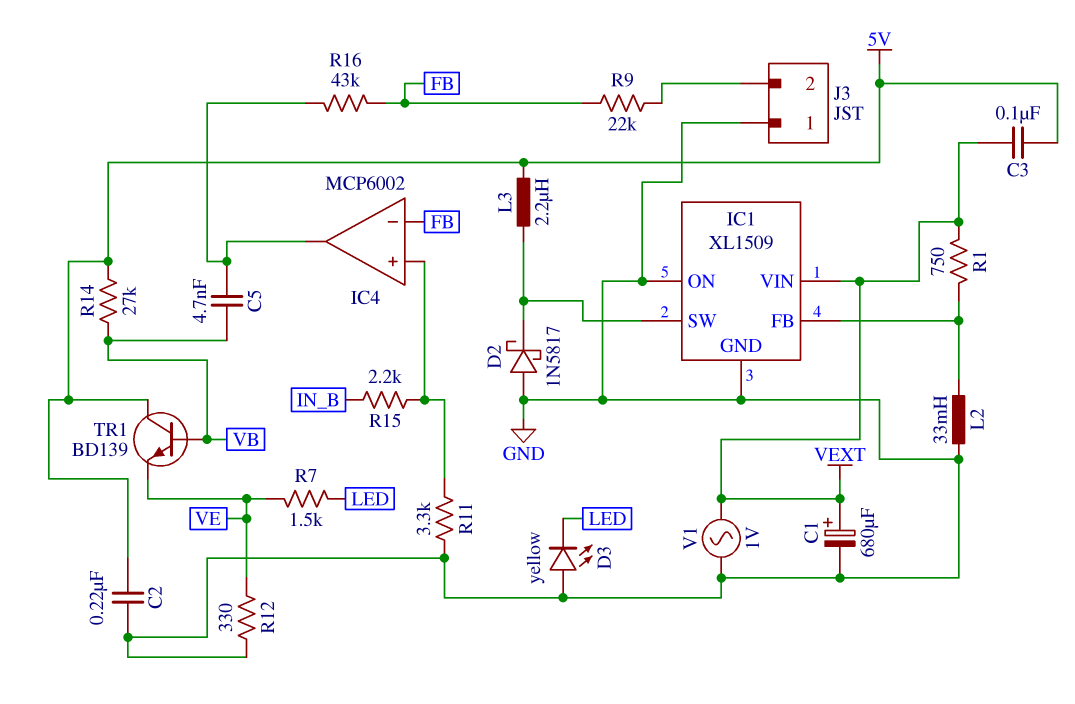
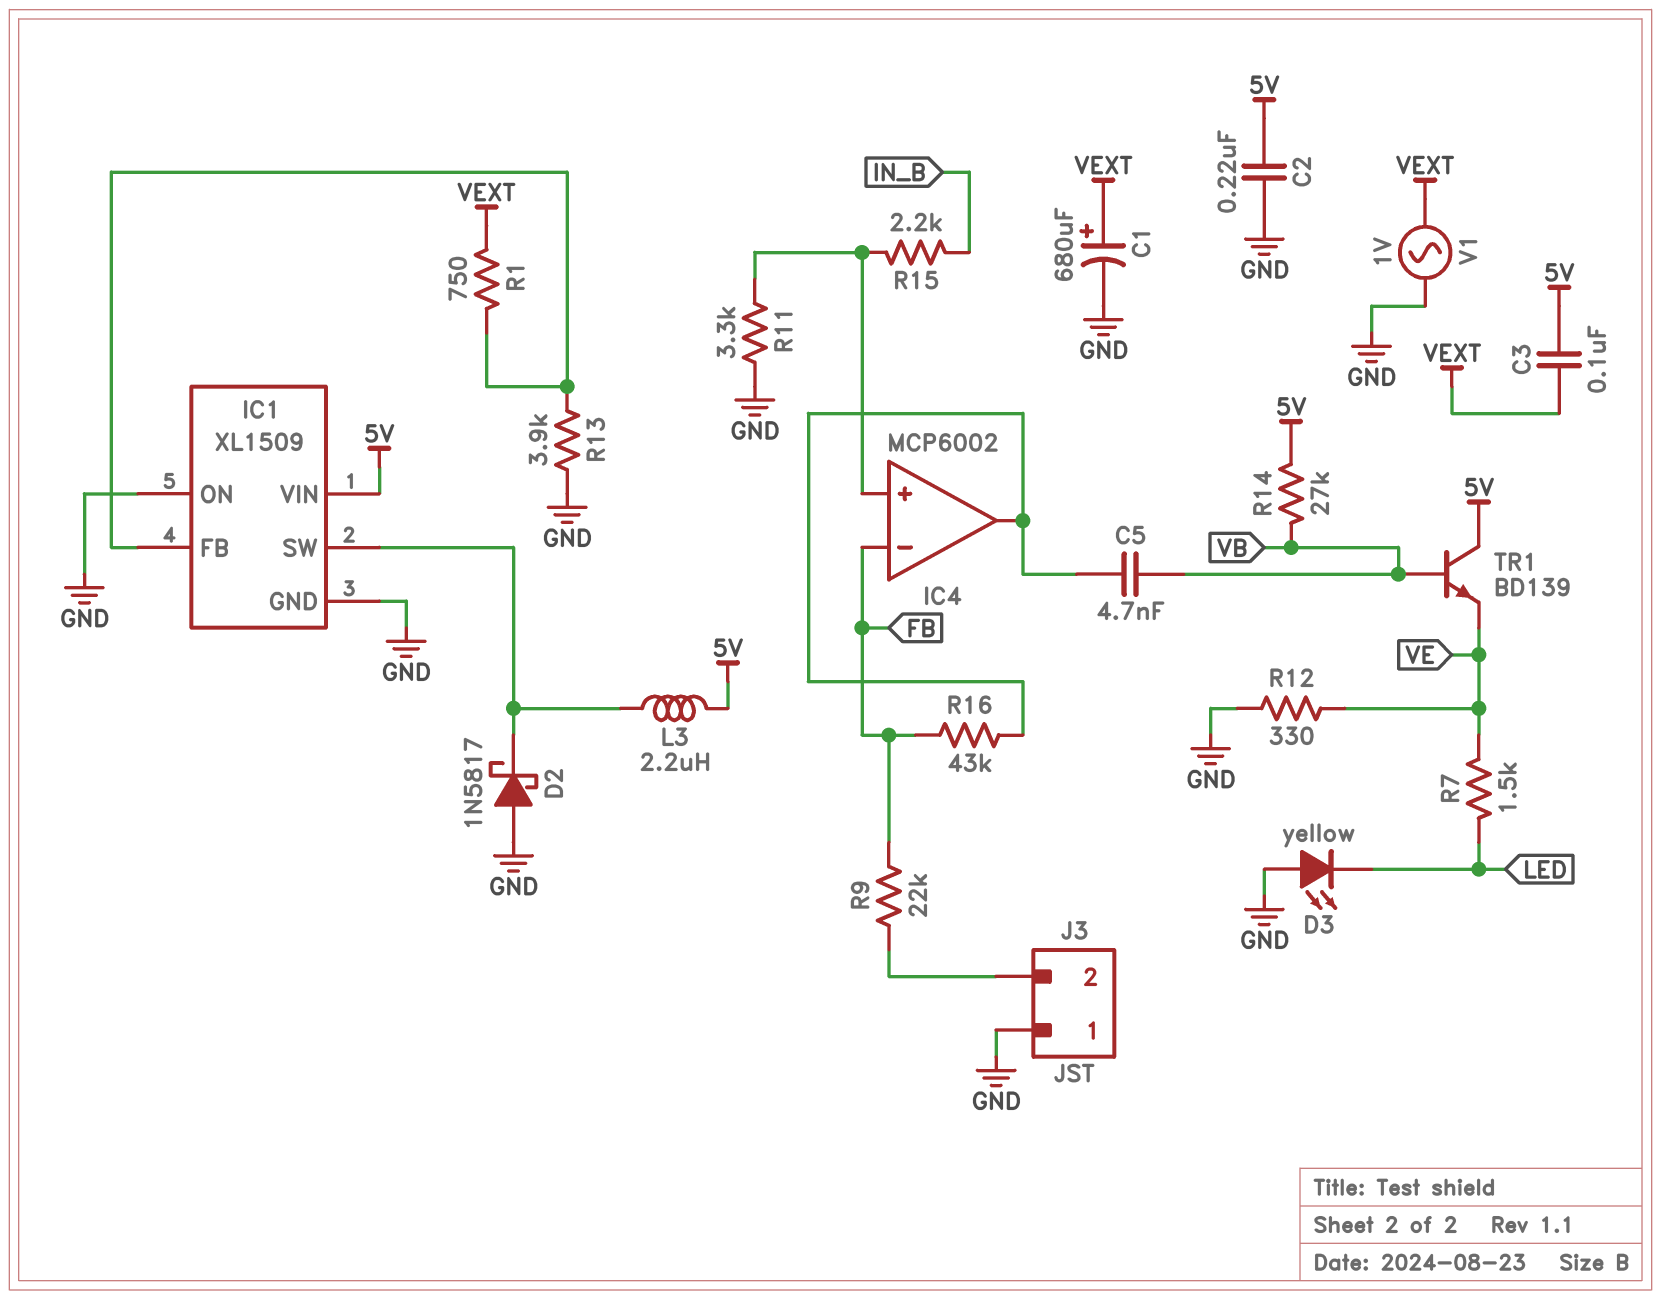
IC1 pin VIN: VEXT -> 5V
L2: 33mH (GND, IC1/FB) -> none
R13: none -> 3.9k (GND, IC1/FB)

